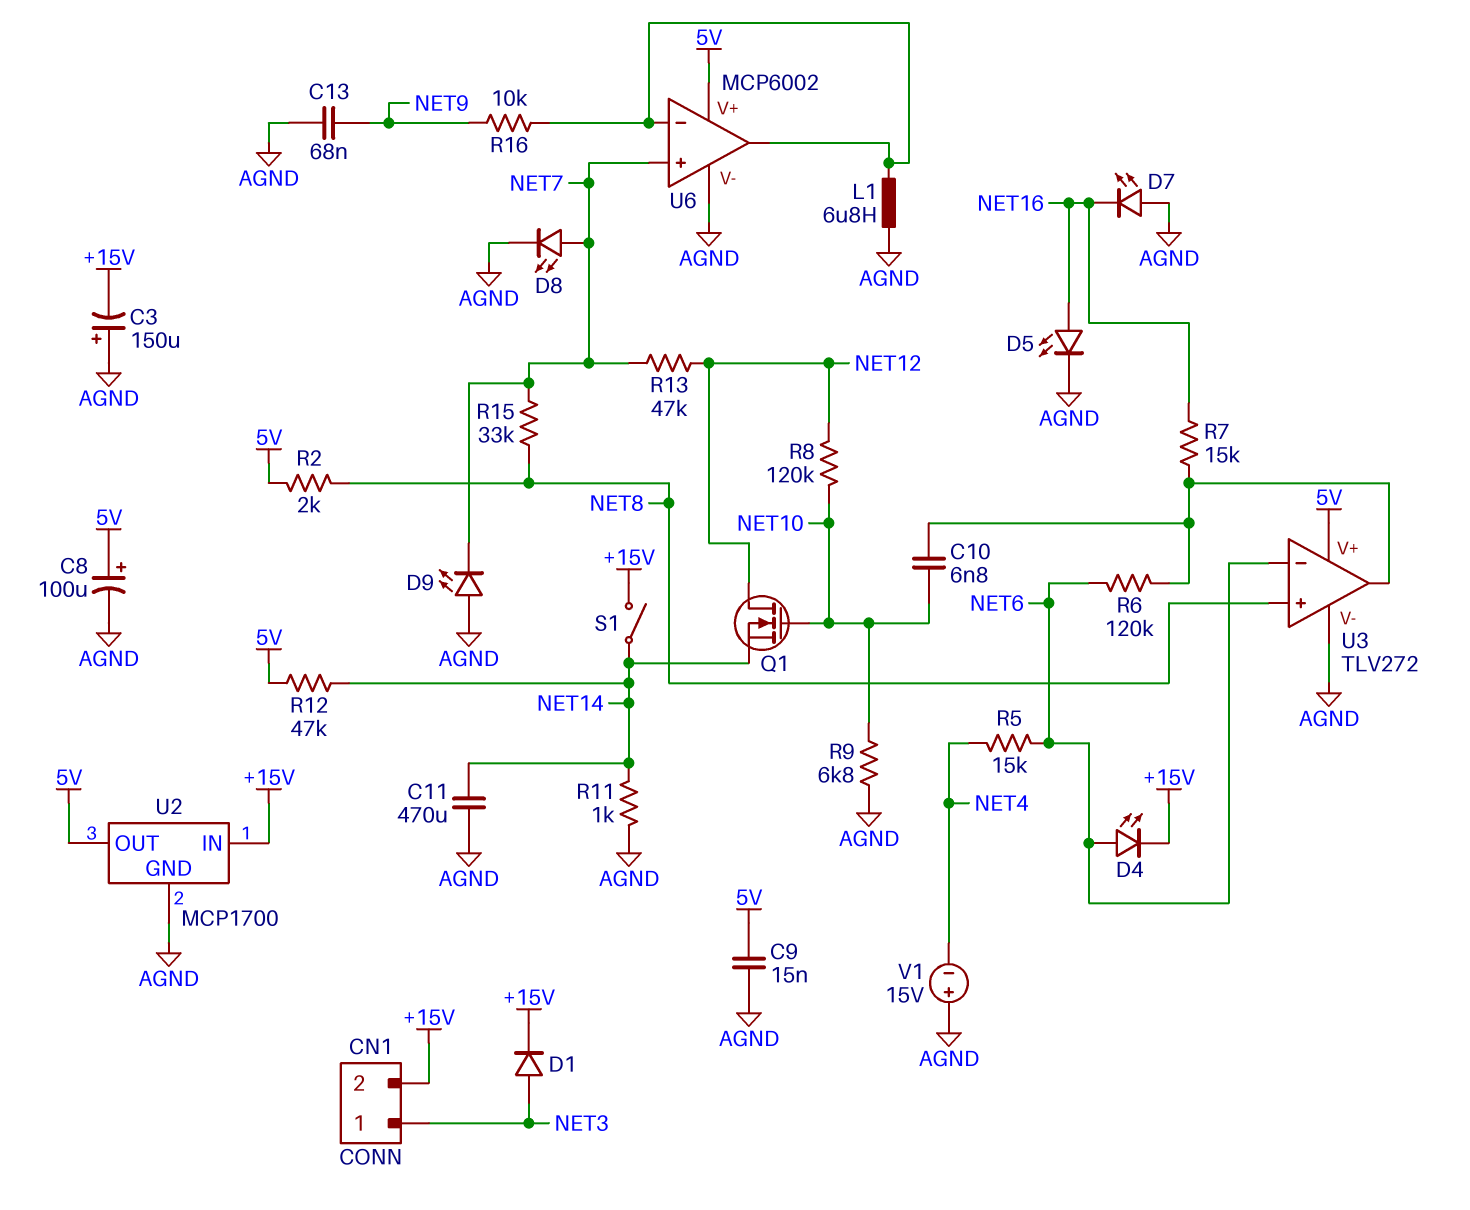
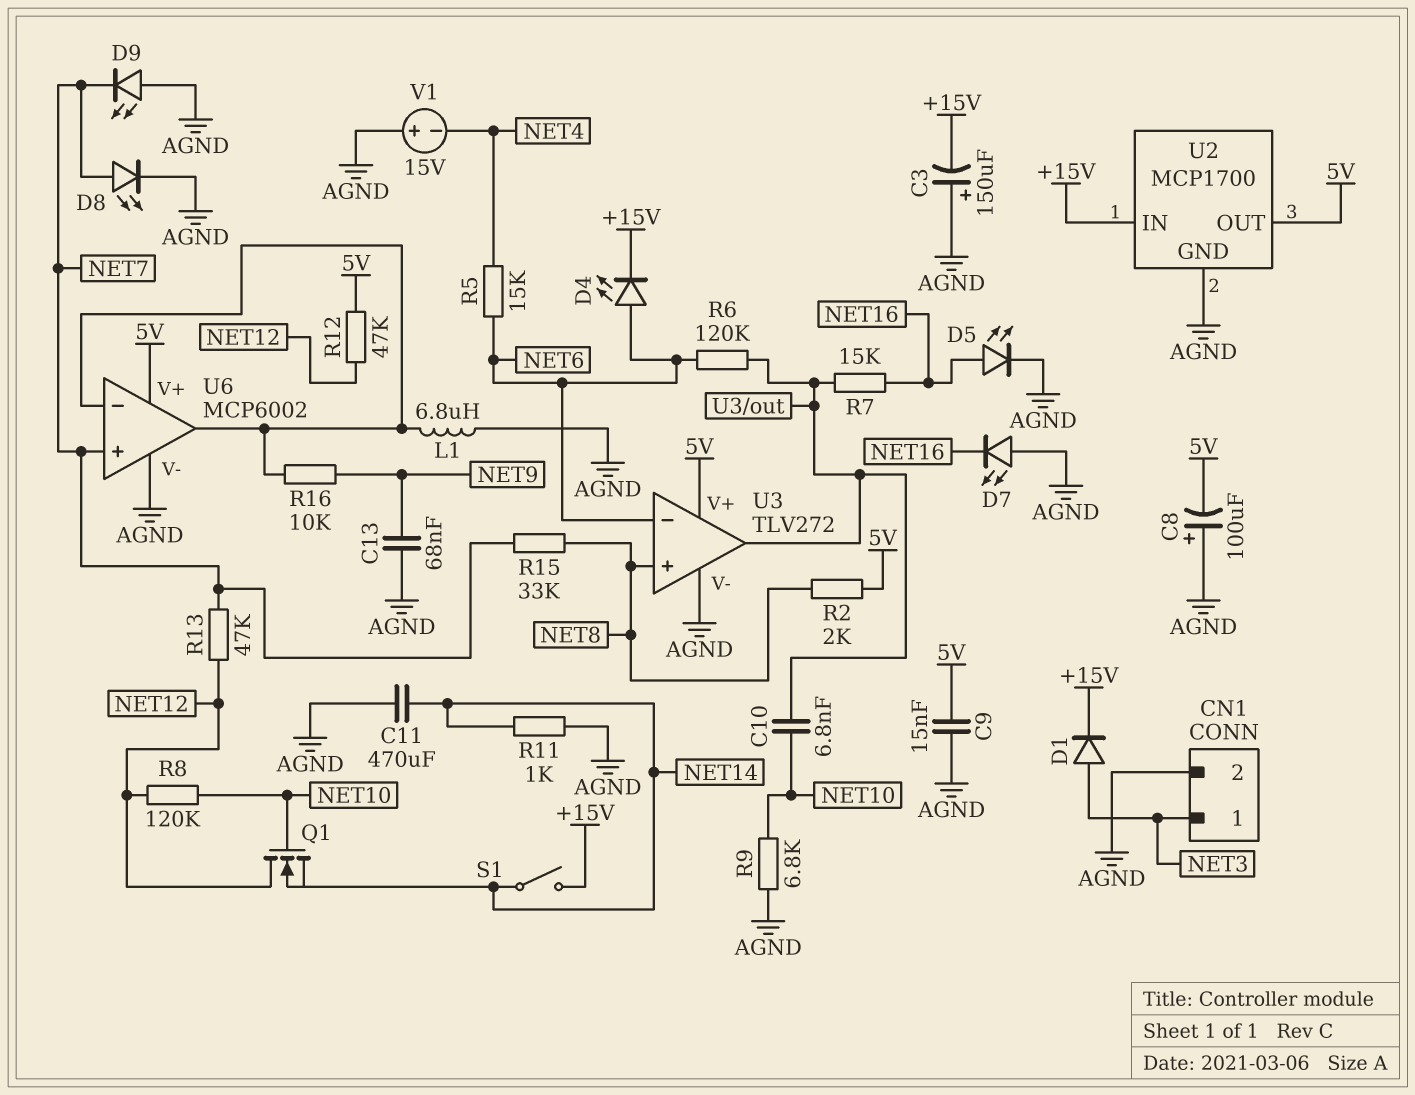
C8: 100uF (plus 5V, minus AGND) -> 100uF (plus AGND, minus 5V)
CN1 pin 2: +15V -> AGND
R12: 47k (5V, NET14) -> 47k (5V, NET12)

